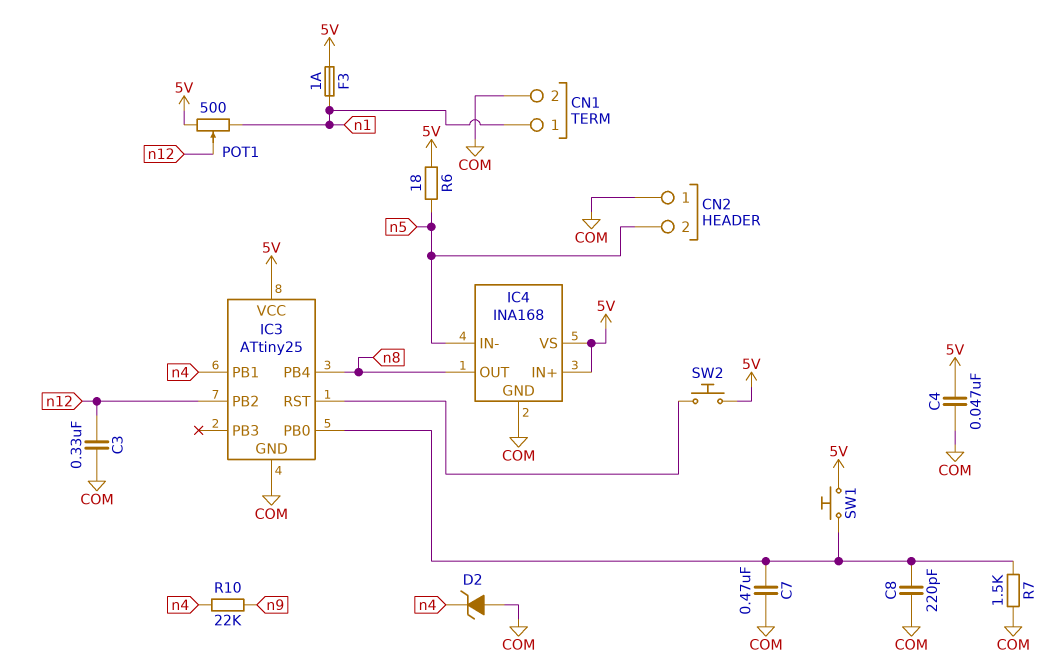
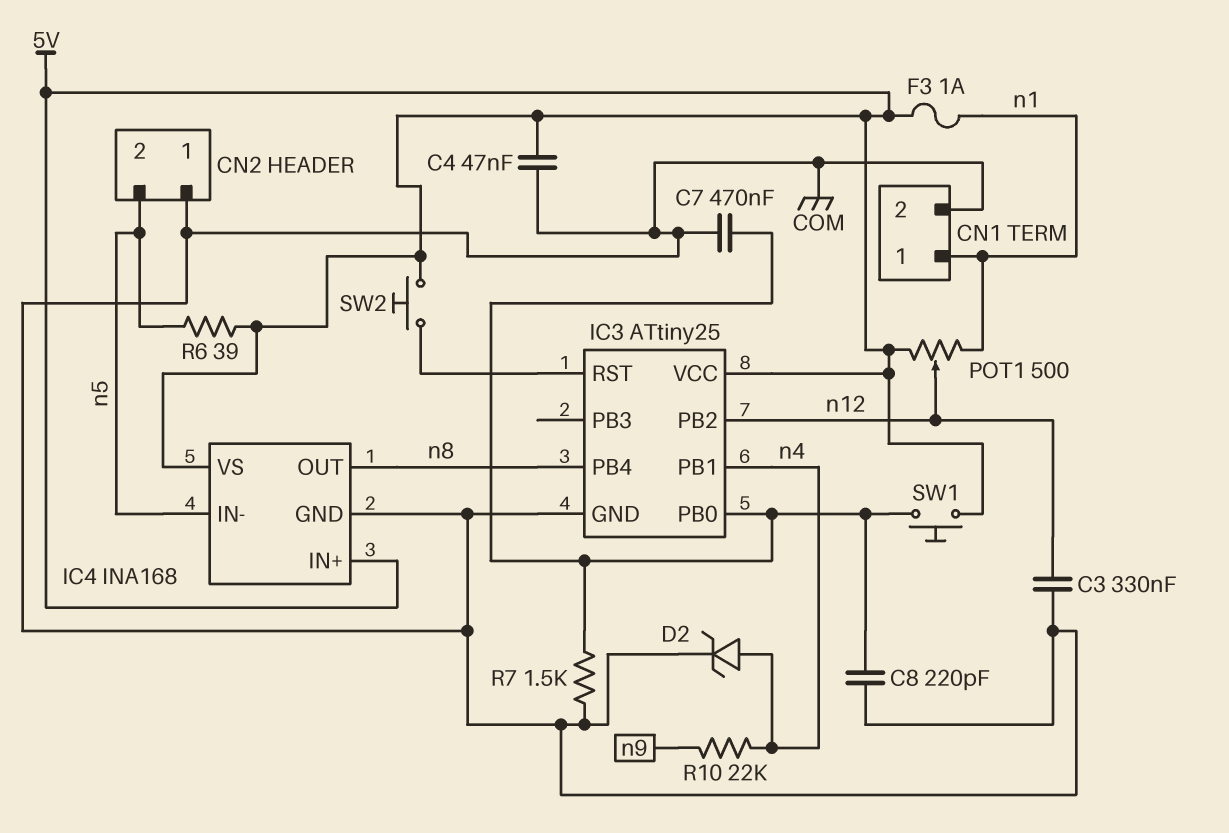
D2: zener (A COM, K n4) -> zener (A n4, K COM)
R6: 18 (5V, n5) -> 39 (5V, n5)

